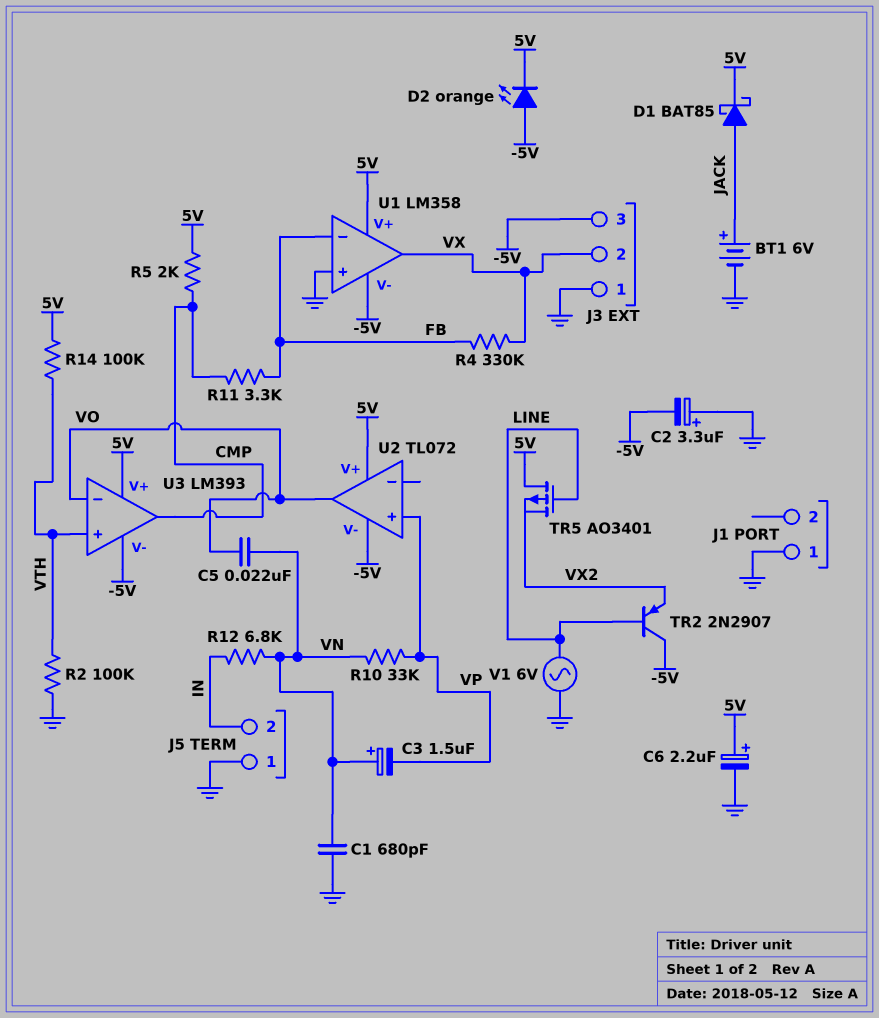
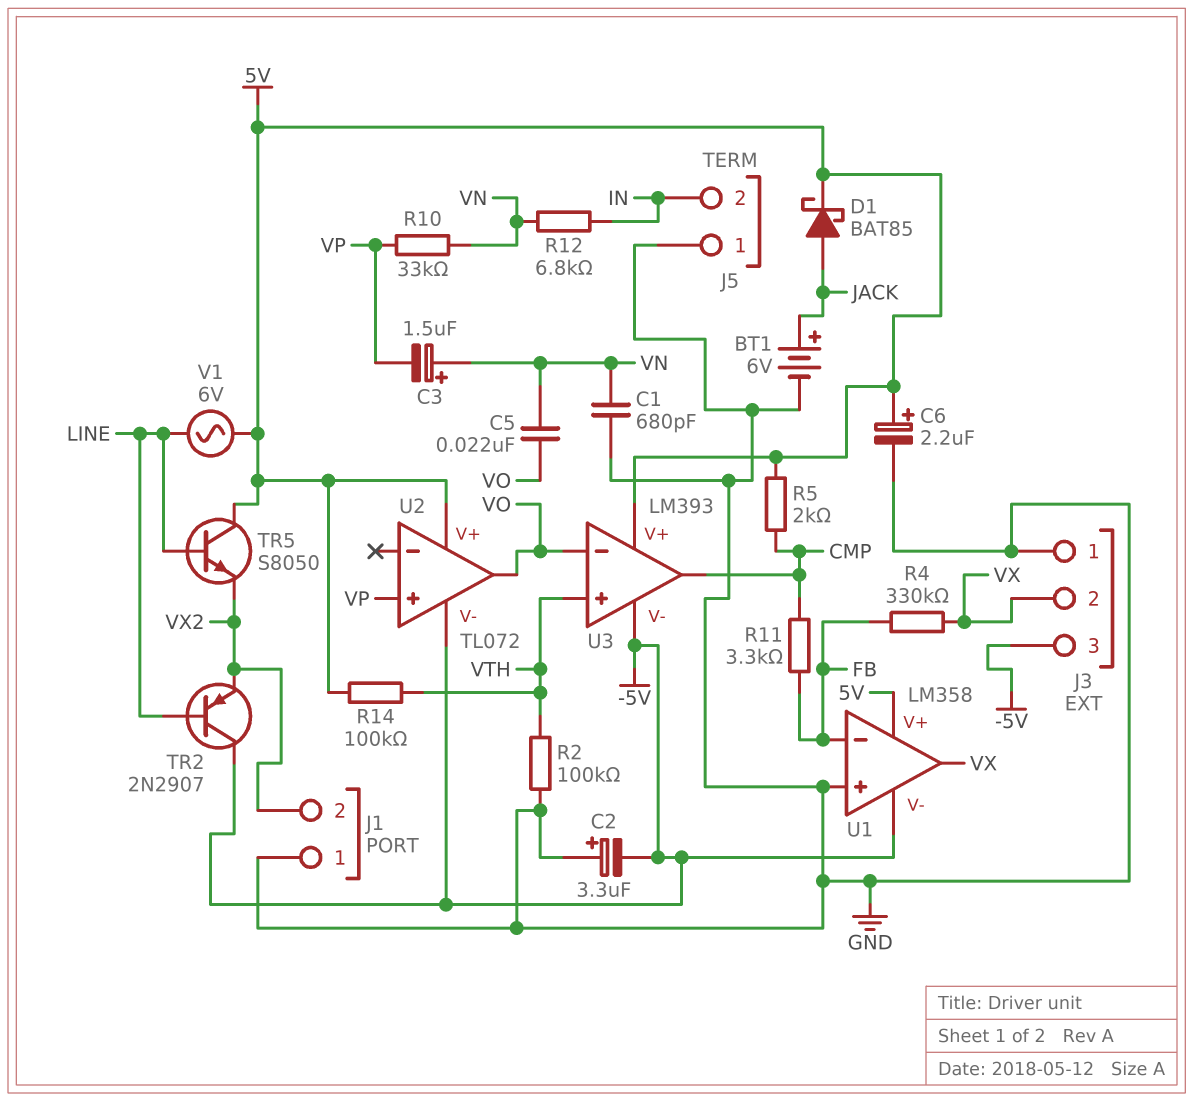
D2: LED orange (A -5V, K 5V) -> none
J1 pin 2: none -> VX2
TR5: PMOS AO3401 (G LINE, D 5V, S VX2) -> NPN S8050 (B LINE, C 5V, E VX2)
V1: AC 6V (GND, LINE) -> AC 6V (5V, LINE)

